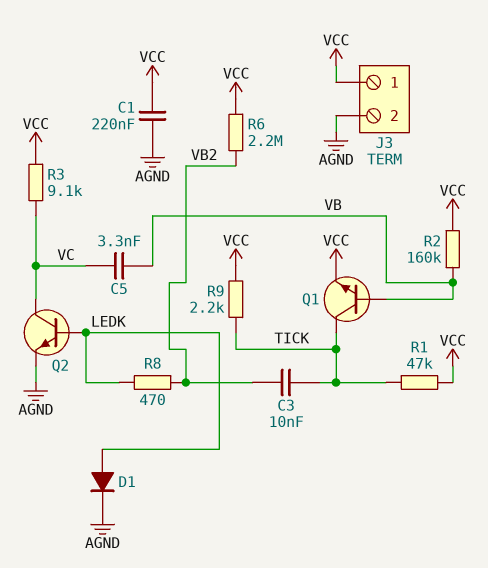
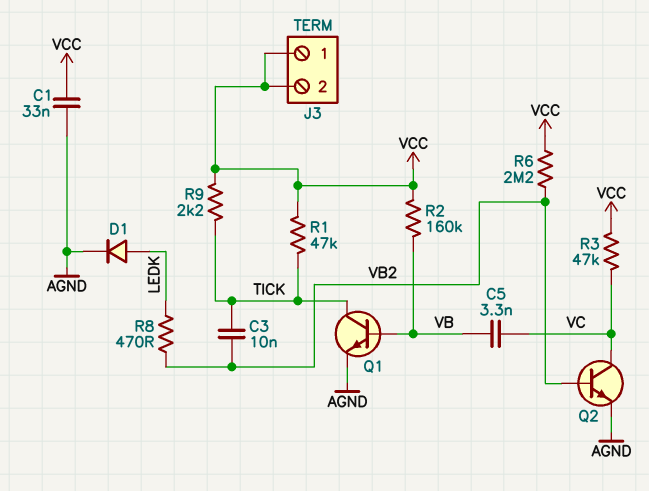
C1: 220nF (AGND, VCC) -> 33nF (AGND, VCC)
J3 pin 2: AGND -> VCC
Q1: NPN (B VB, C TICK, E VCC) -> NPN (B VB, C TICK, E AGND)
Q2: NPN (B LEDK, C VC, E AGND) -> NPN (B VB2, C VC, E AGND)
R3: 9.1k (VC, VCC) -> 47k (VC, VCC)

